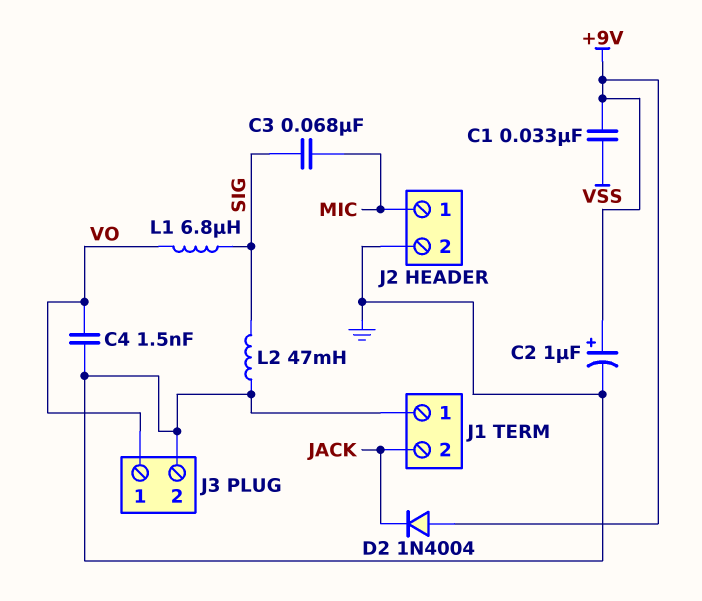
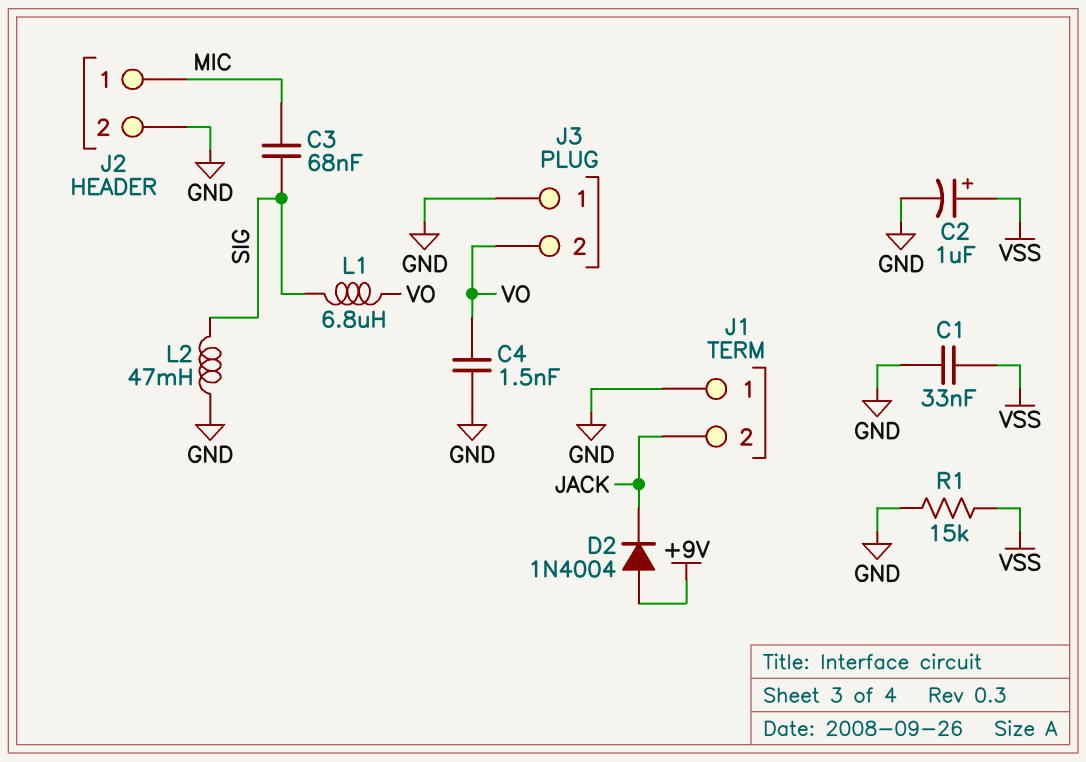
C1: 33nF (+9V, VSS) -> 33nF (GND, VSS)
C2: 1uF (plus +9V, minus GND) -> 1uF (plus VSS, minus GND)
J3 pin 1: VO -> GND
J3 pin 2: GND -> VO
R1: none -> 15k (GND, VSS)

